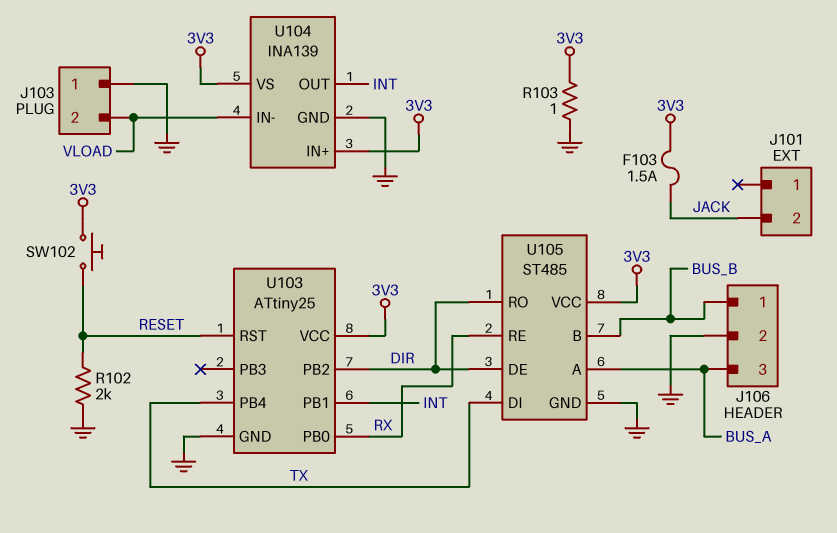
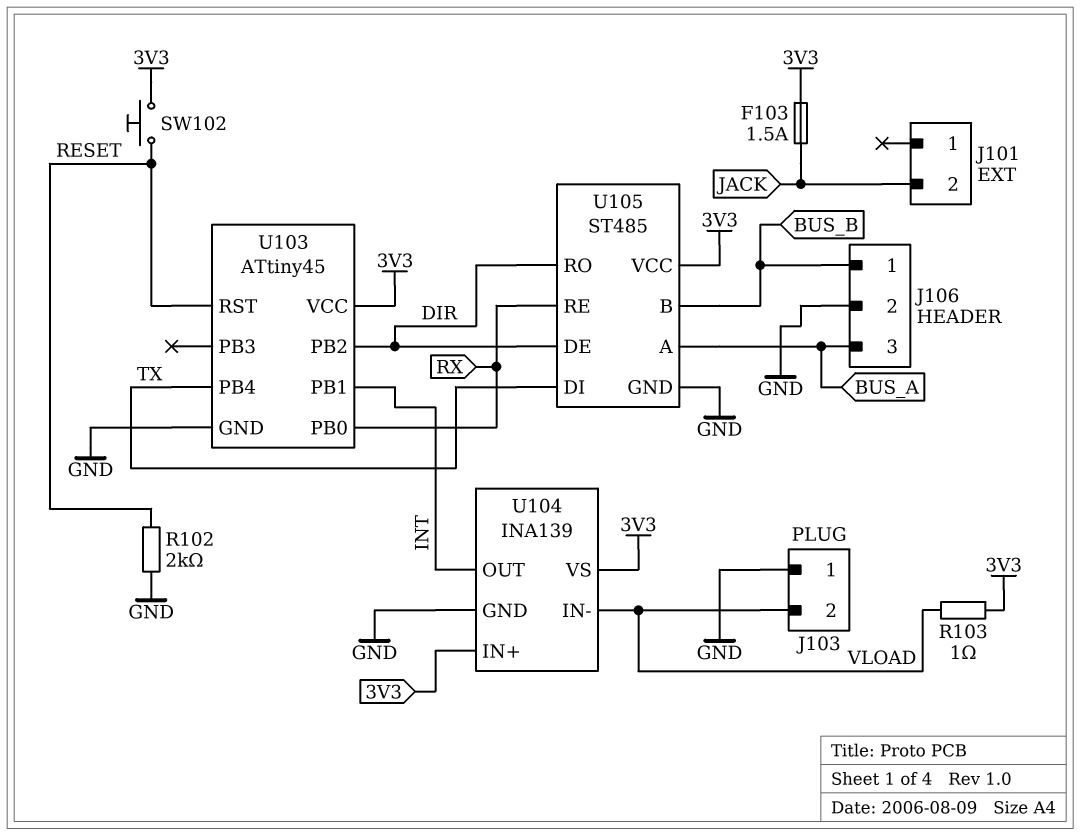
R103: 1 (3V3, GND) -> 1 (3V3, VLOAD)
U103: ATtiny25 -> ATtiny45

